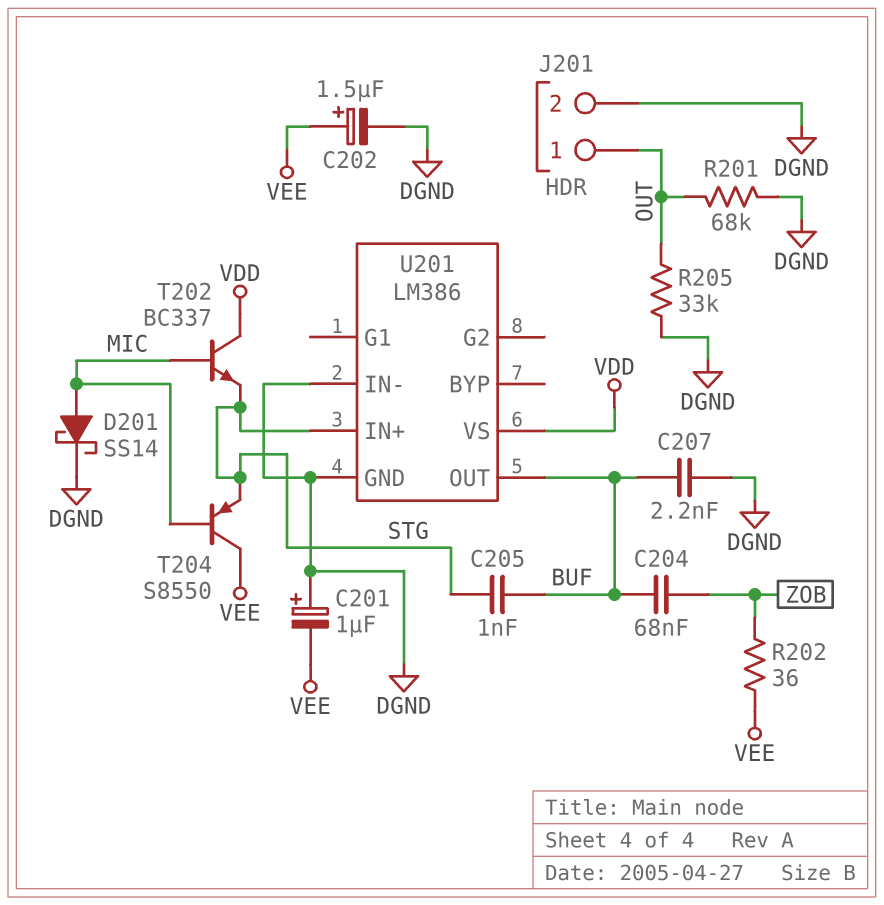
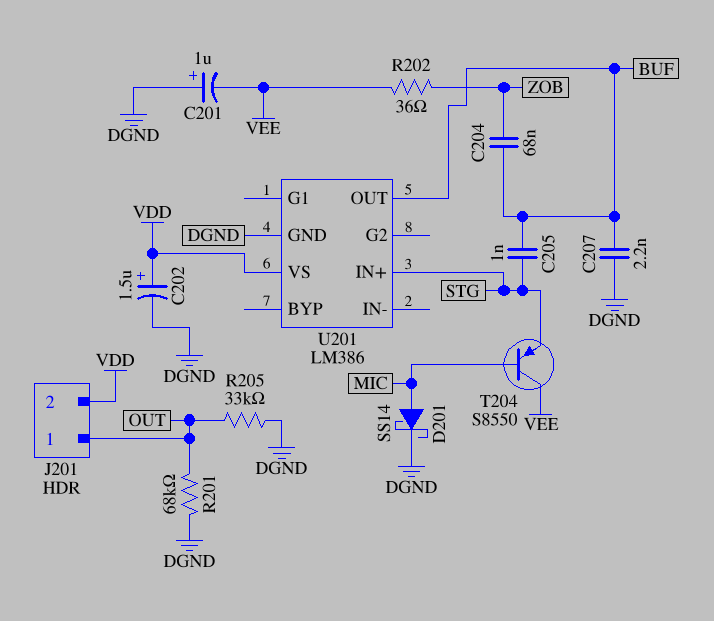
C202: 1.5uF (plus VEE, minus DGND) -> 1.5uF (plus VDD, minus DGND)
J201 pin 2: DGND -> VDD
T202: NPN BC337 (B MIC, C VDD, E STG) -> none
U201 pin IN-: DGND -> none

